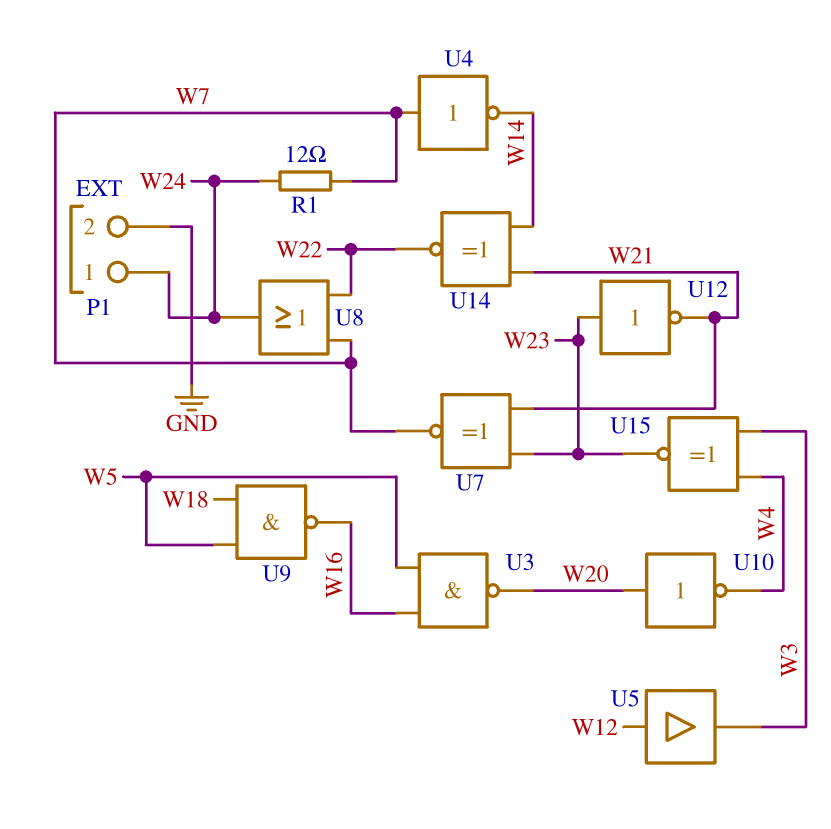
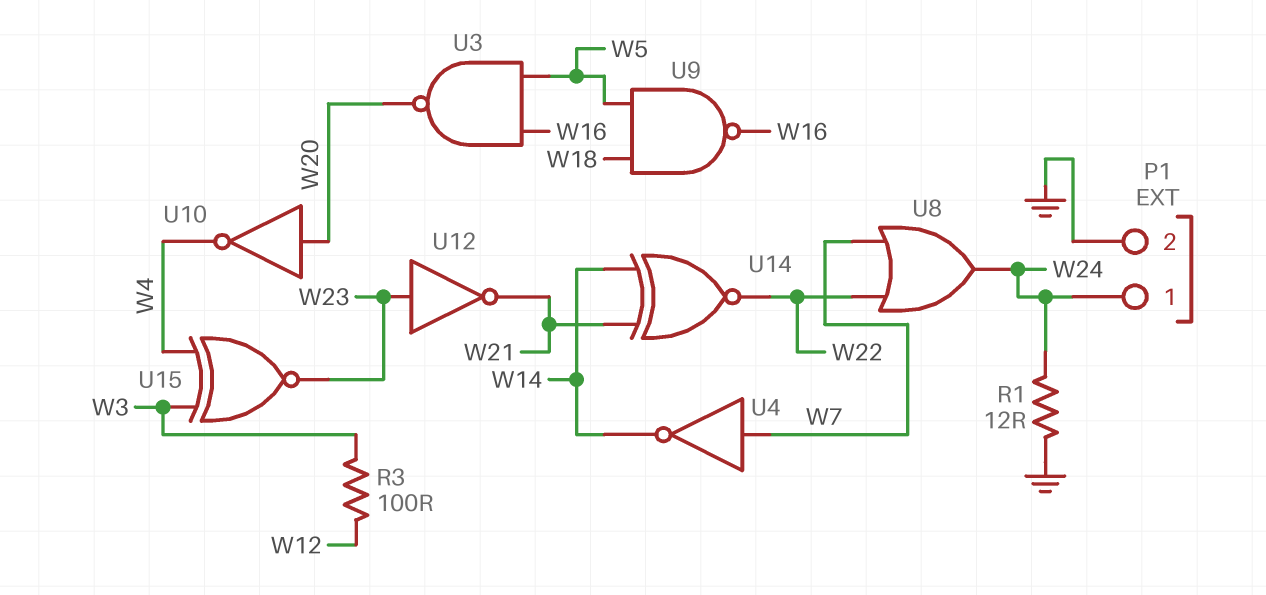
R1: 12 (W7, W24) -> 12 (GND, W24)
R3: none -> 100 (W3, W12)
U5: buffer (in W12, out W3) -> none
U7: XNOR (in W21, in W23, out W7) -> none

